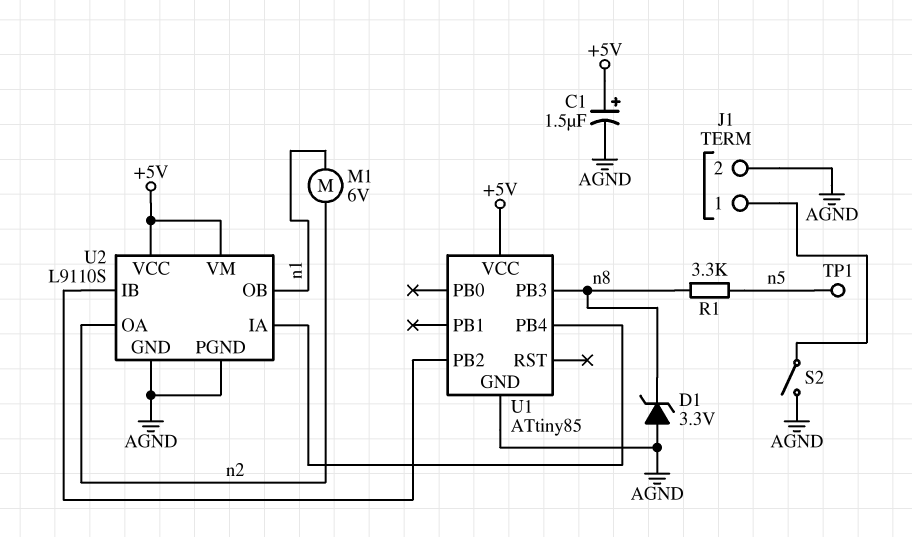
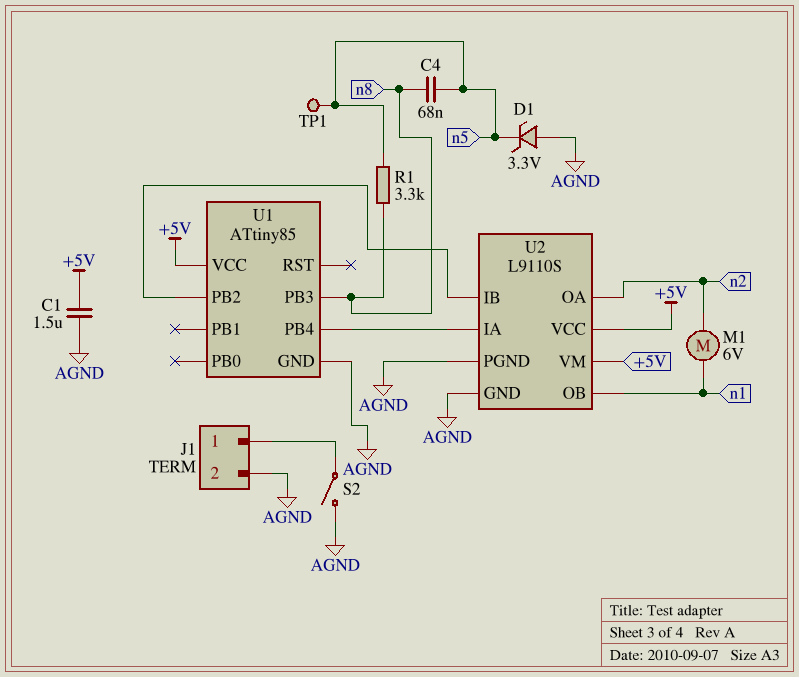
C1: 1.5uF (plus +5V, minus AGND) -> 1.5uF (+5V, AGND)
C4: none -> 68nF (n5, n8)
D1: zener 3.3V (A AGND, K n8) -> zener 3.3V (A AGND, K n5)

